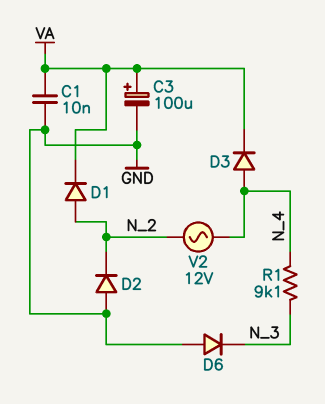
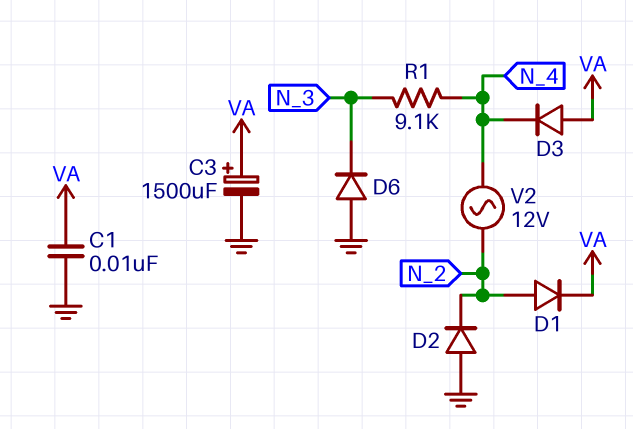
C3: 100uF (plus VA, minus GND) -> 1500uF (plus VA, minus GND)
D3: diode (A N_4, K VA) -> diode (A VA, K N_4)

